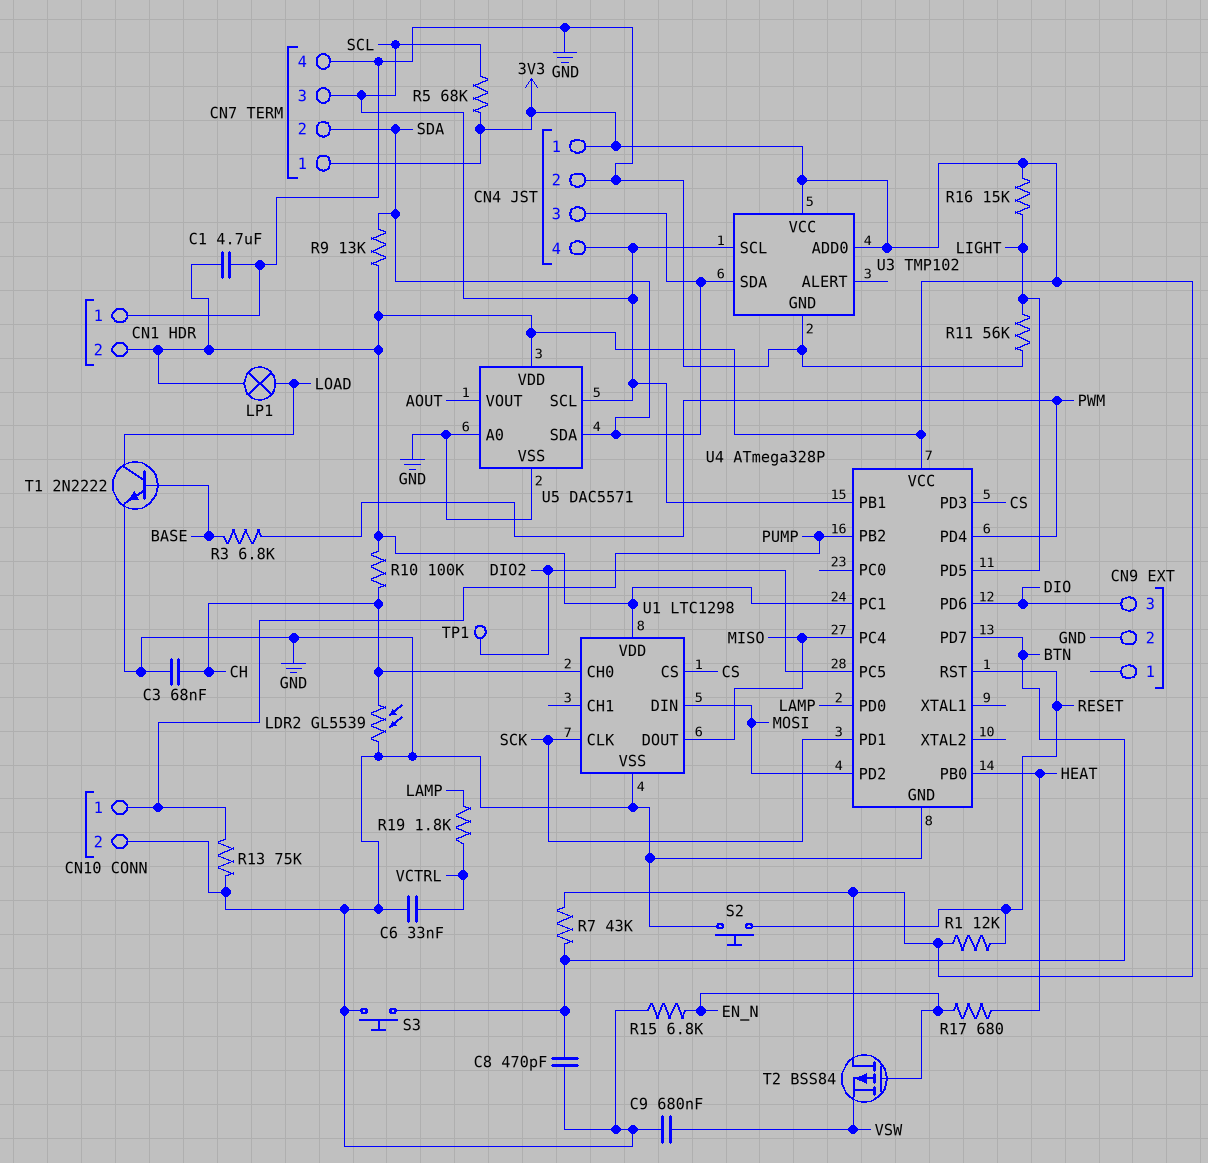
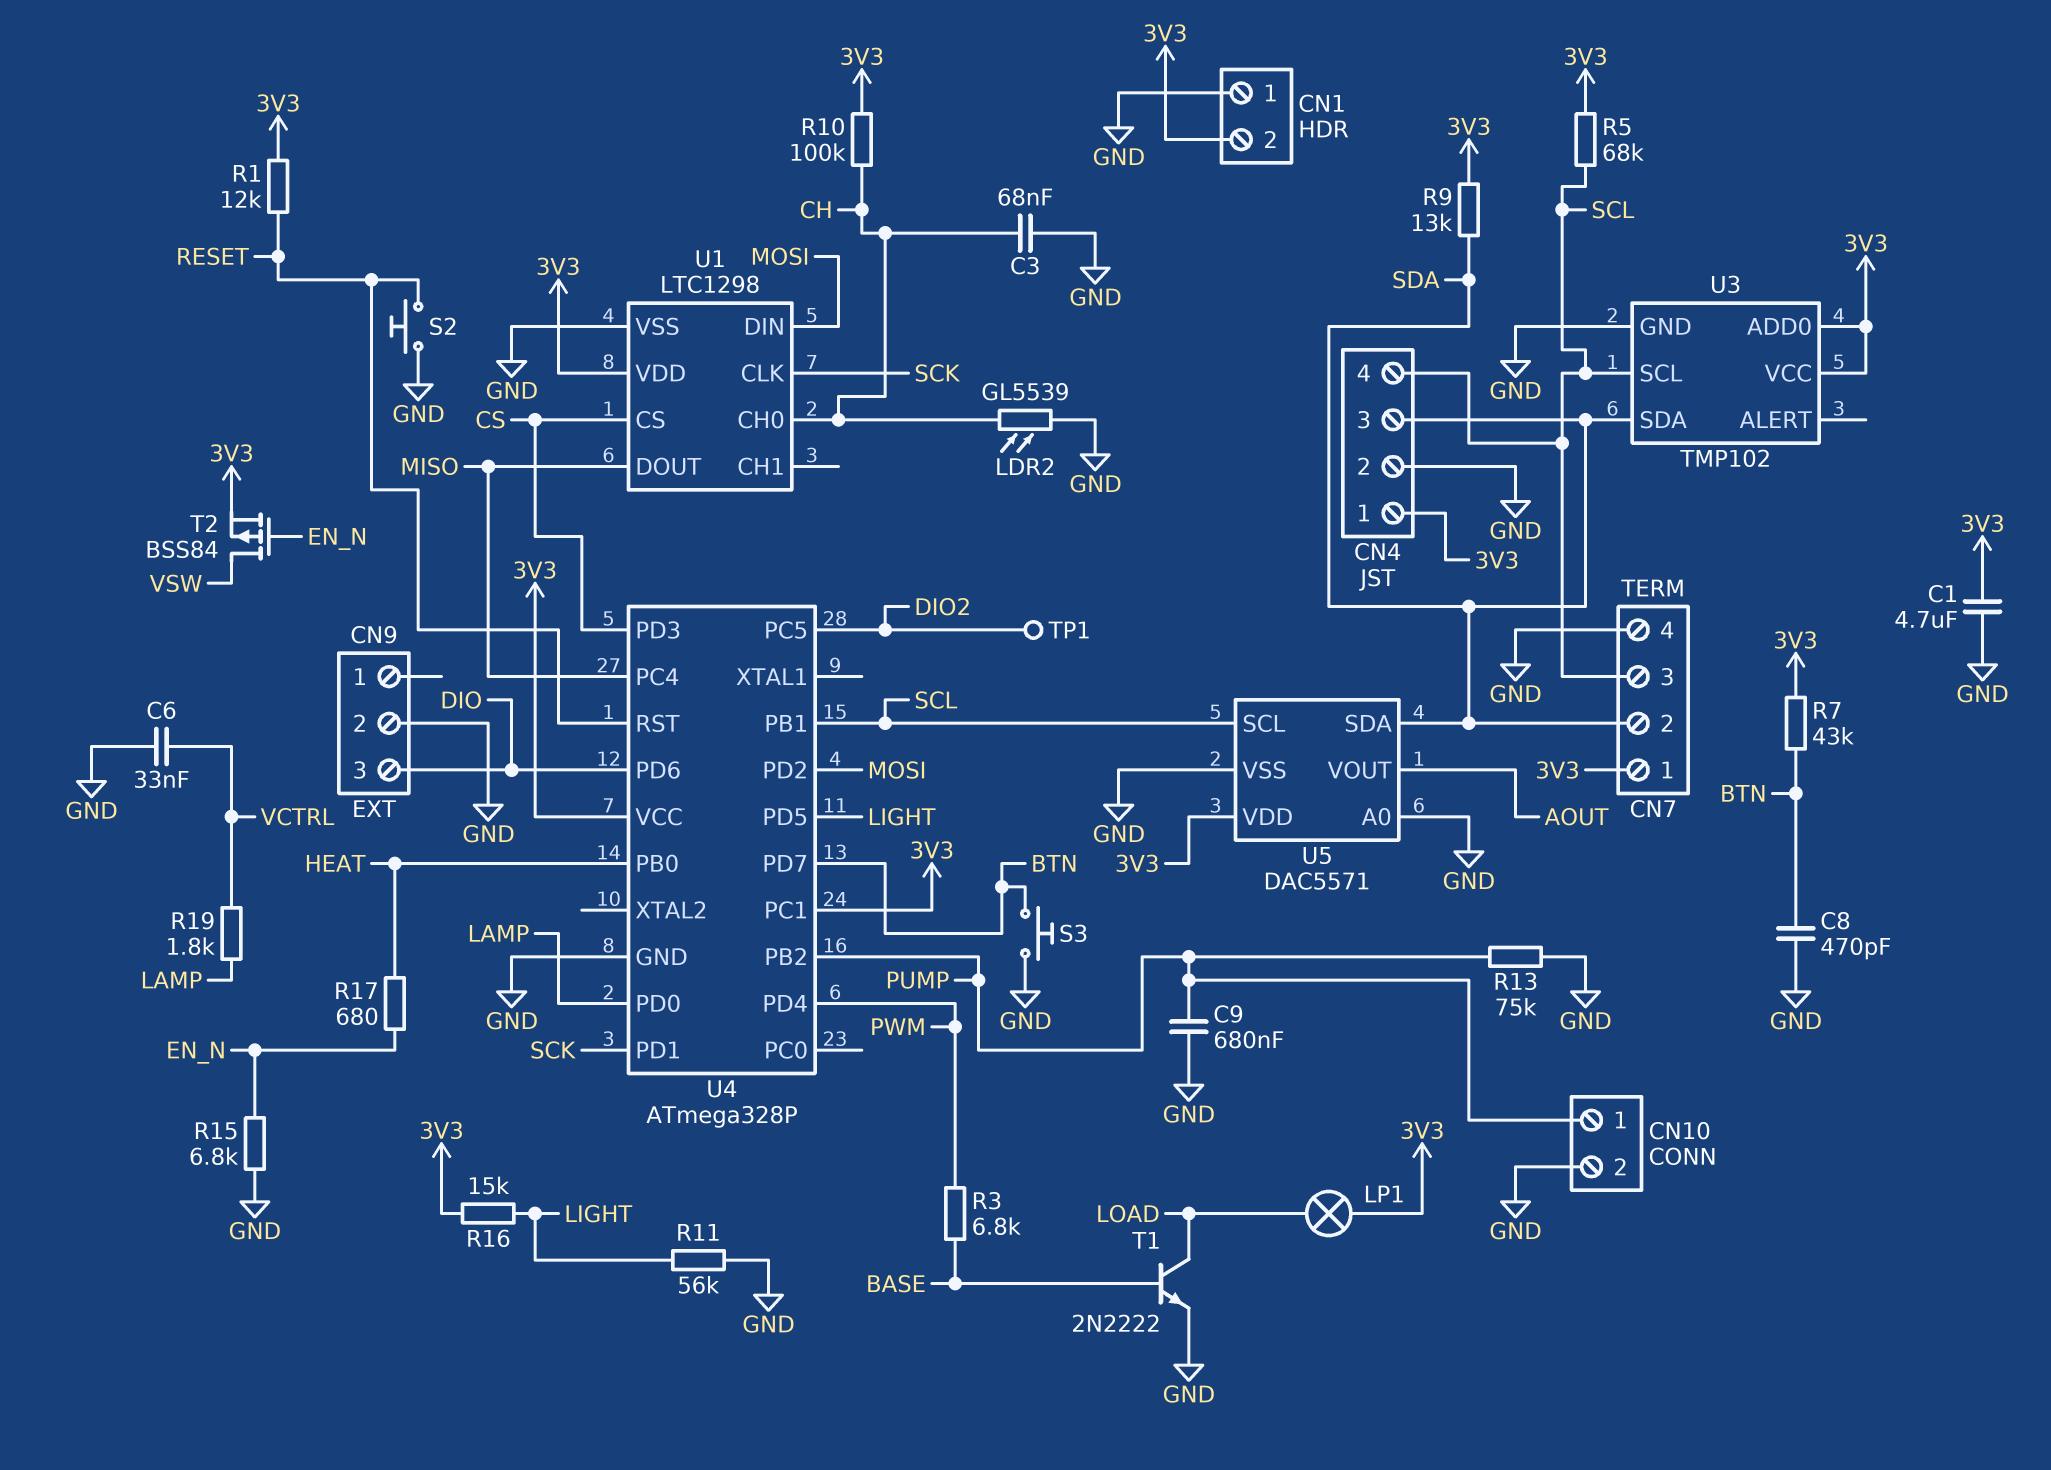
C9: 680nF (GND, VSW) -> 680nF (GND, PUMP)
T2: PMOS BSS84 (G EN_N, D 3V3, S VSW) -> PMOS BSS84 (G EN_N, D VSW, S 3V3)

